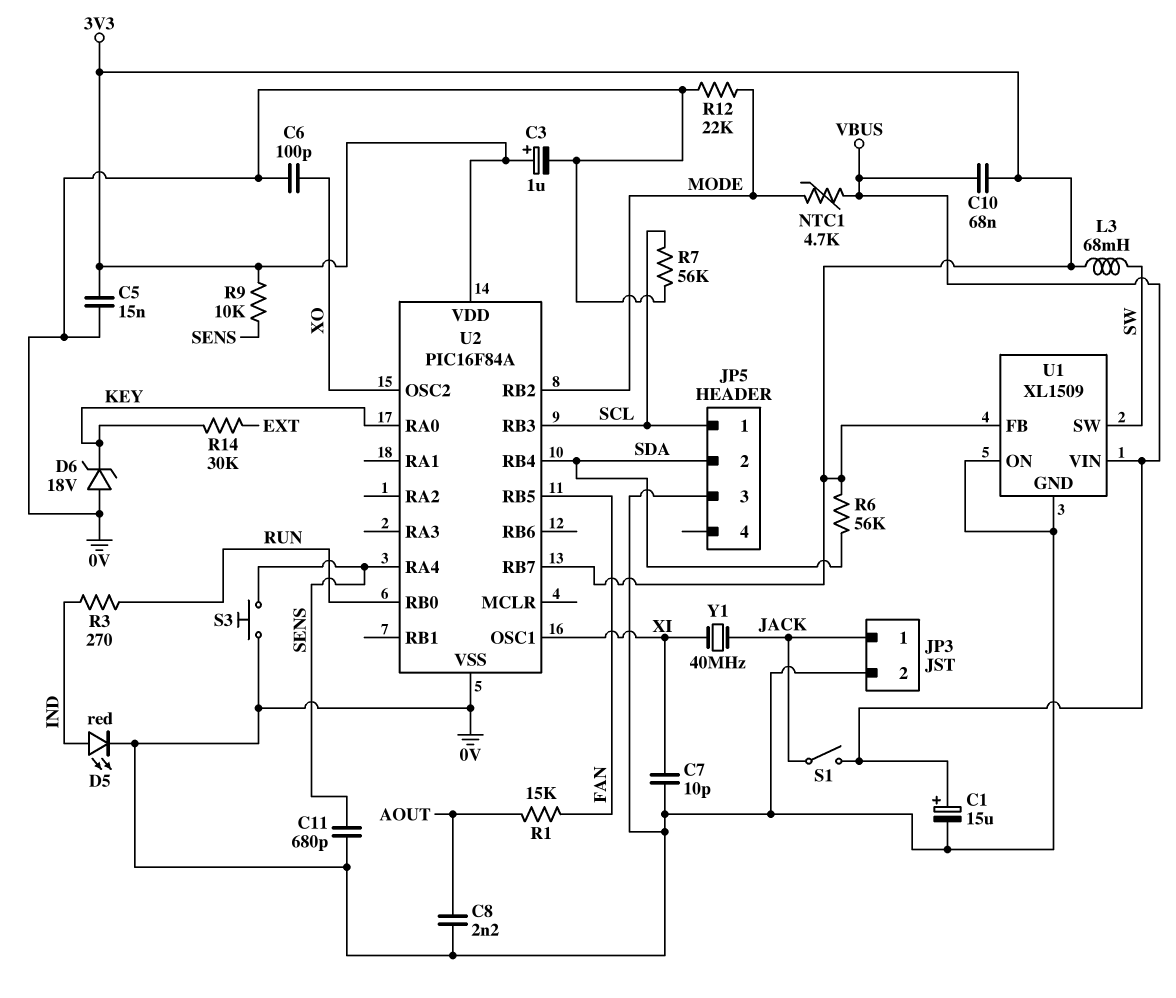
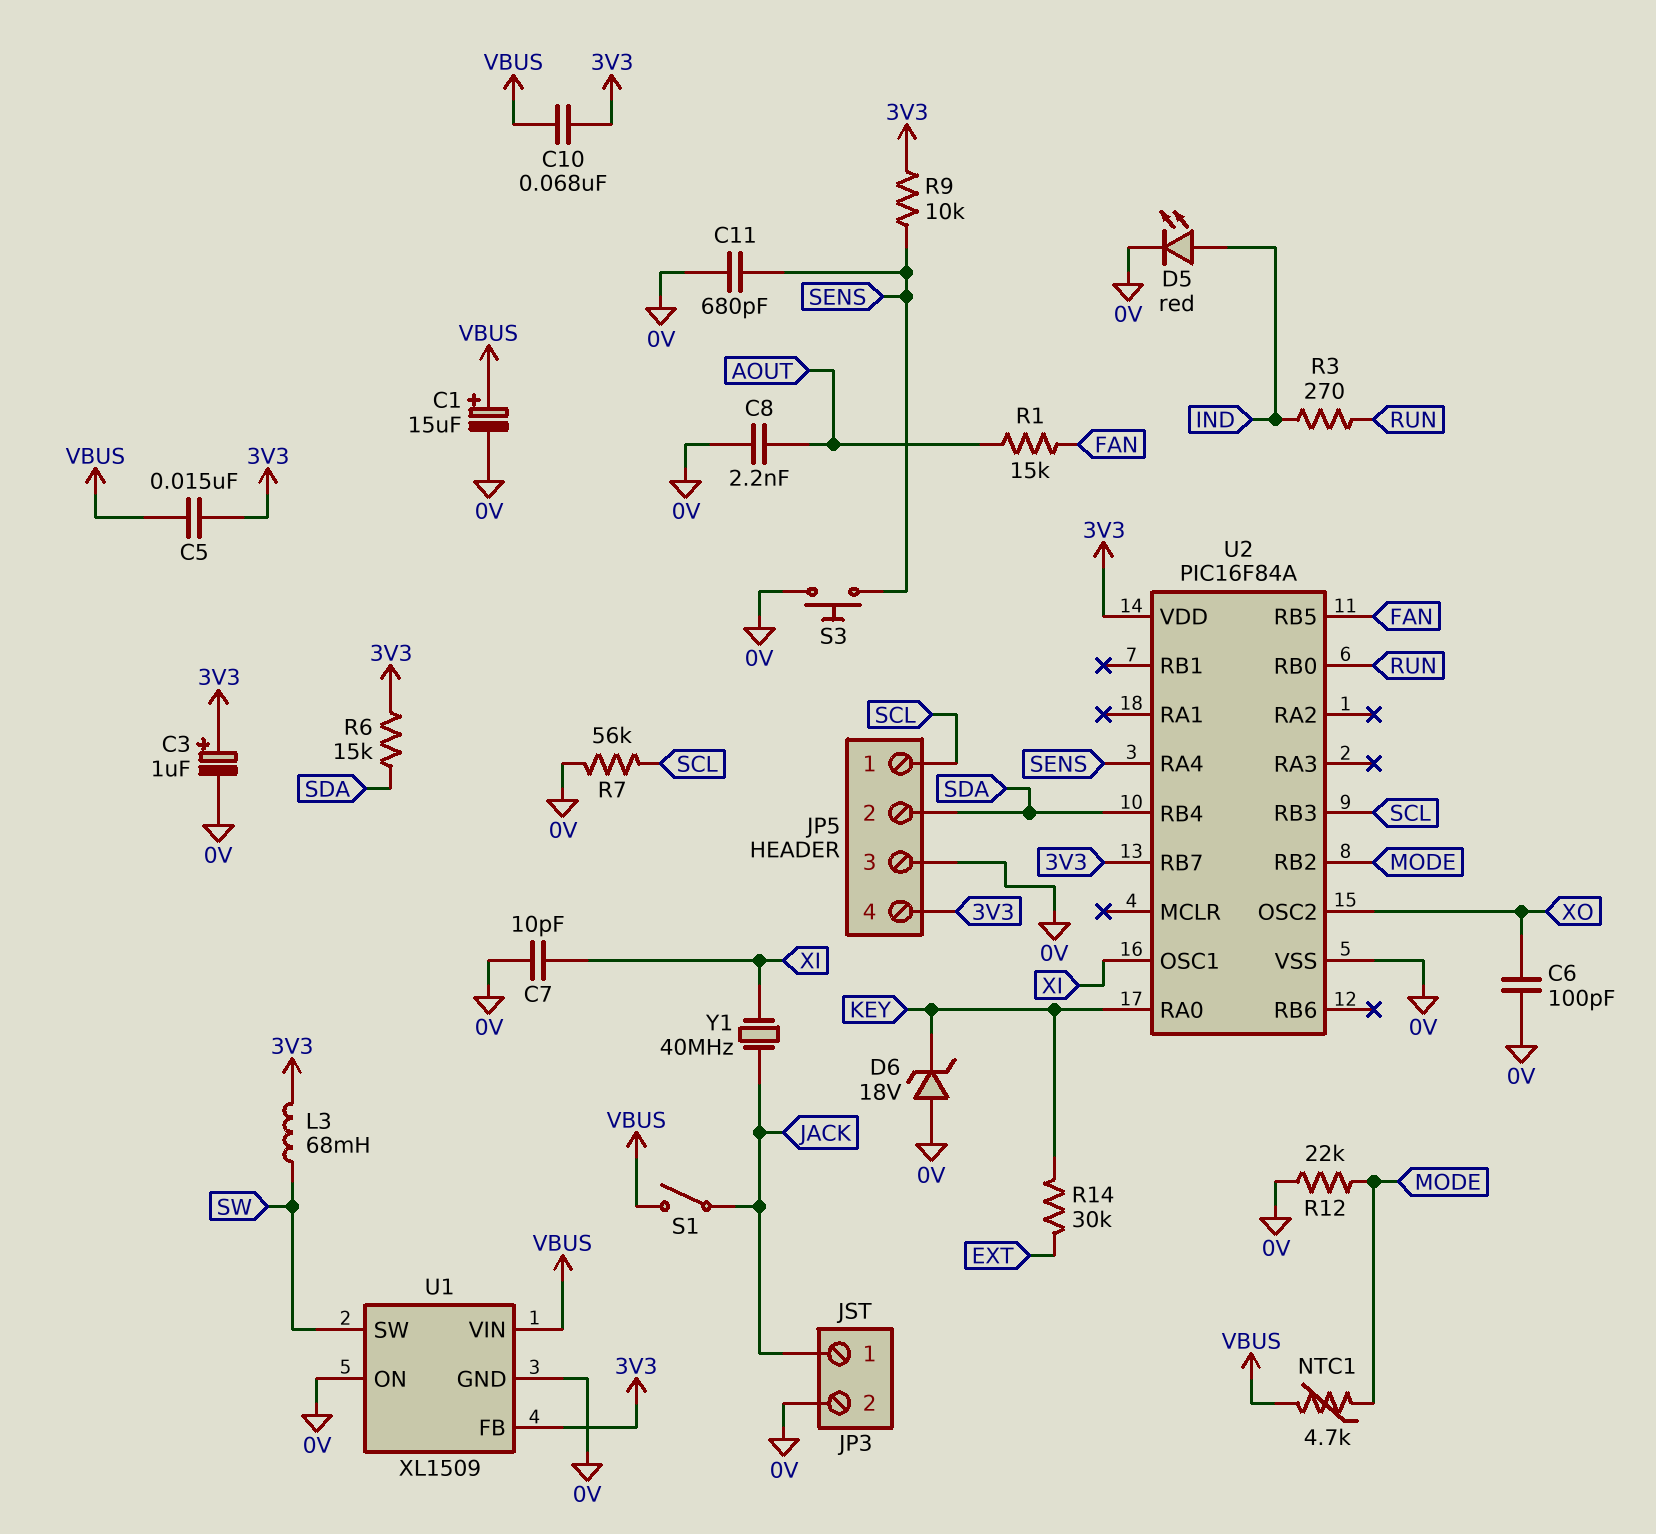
C5: 15nF (0V, 3V3) -> 15nF (3V3, VBUS)
JP5 pin 4: none -> 3V3
R6: 56k (3V3, SDA) -> 15k (3V3, SDA)

